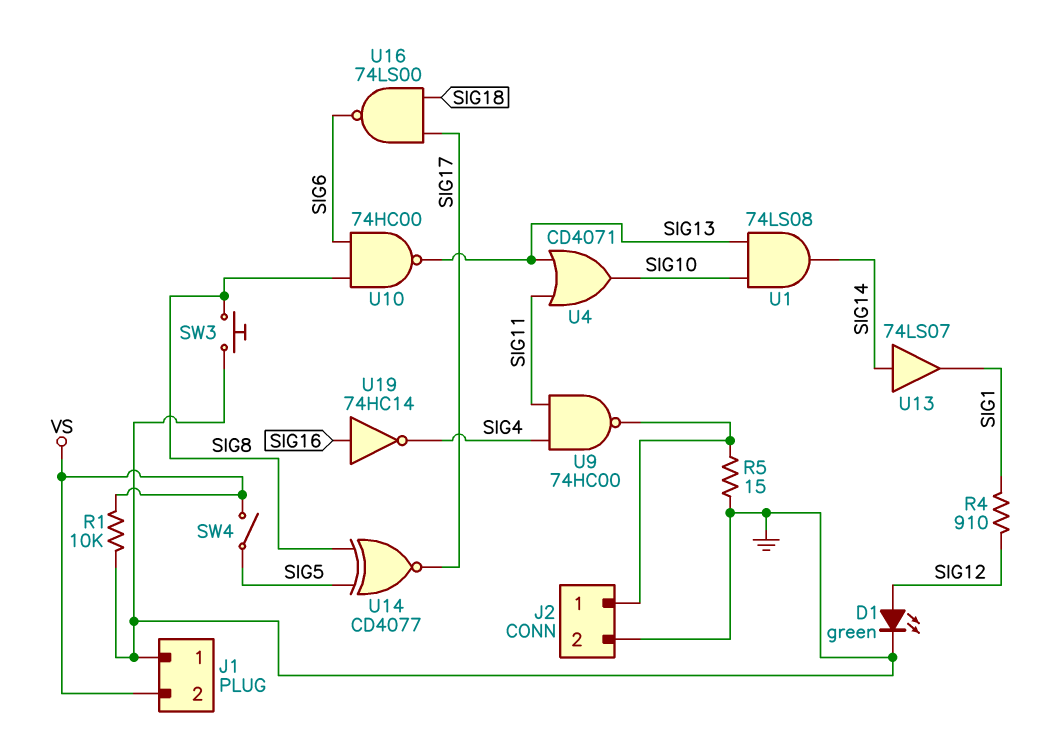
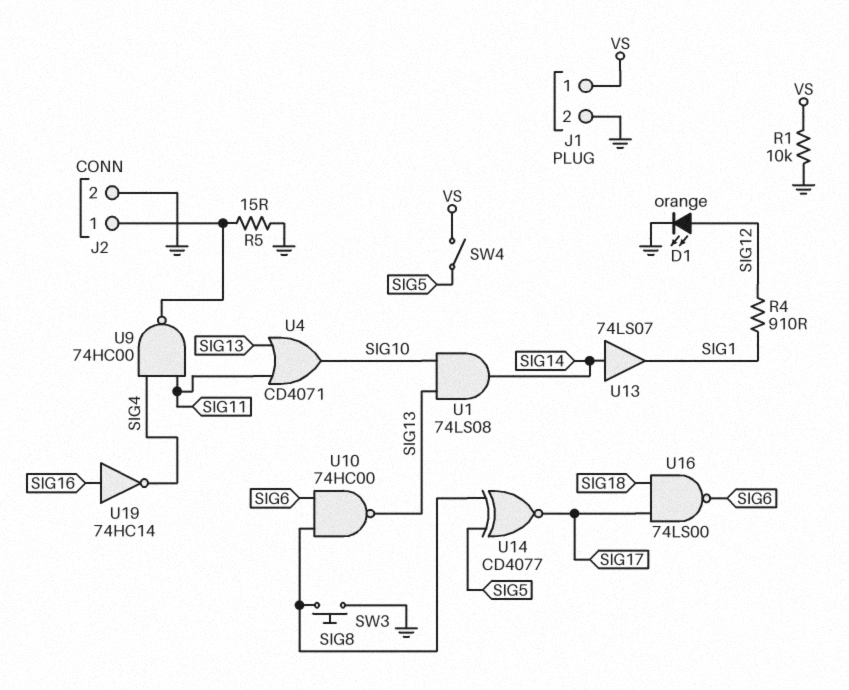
D1: LED green (A SIG12, K GND) -> LED orange (A SIG12, K GND)
J1 pin 1: GND -> VS
J1 pin 2: VS -> GND

